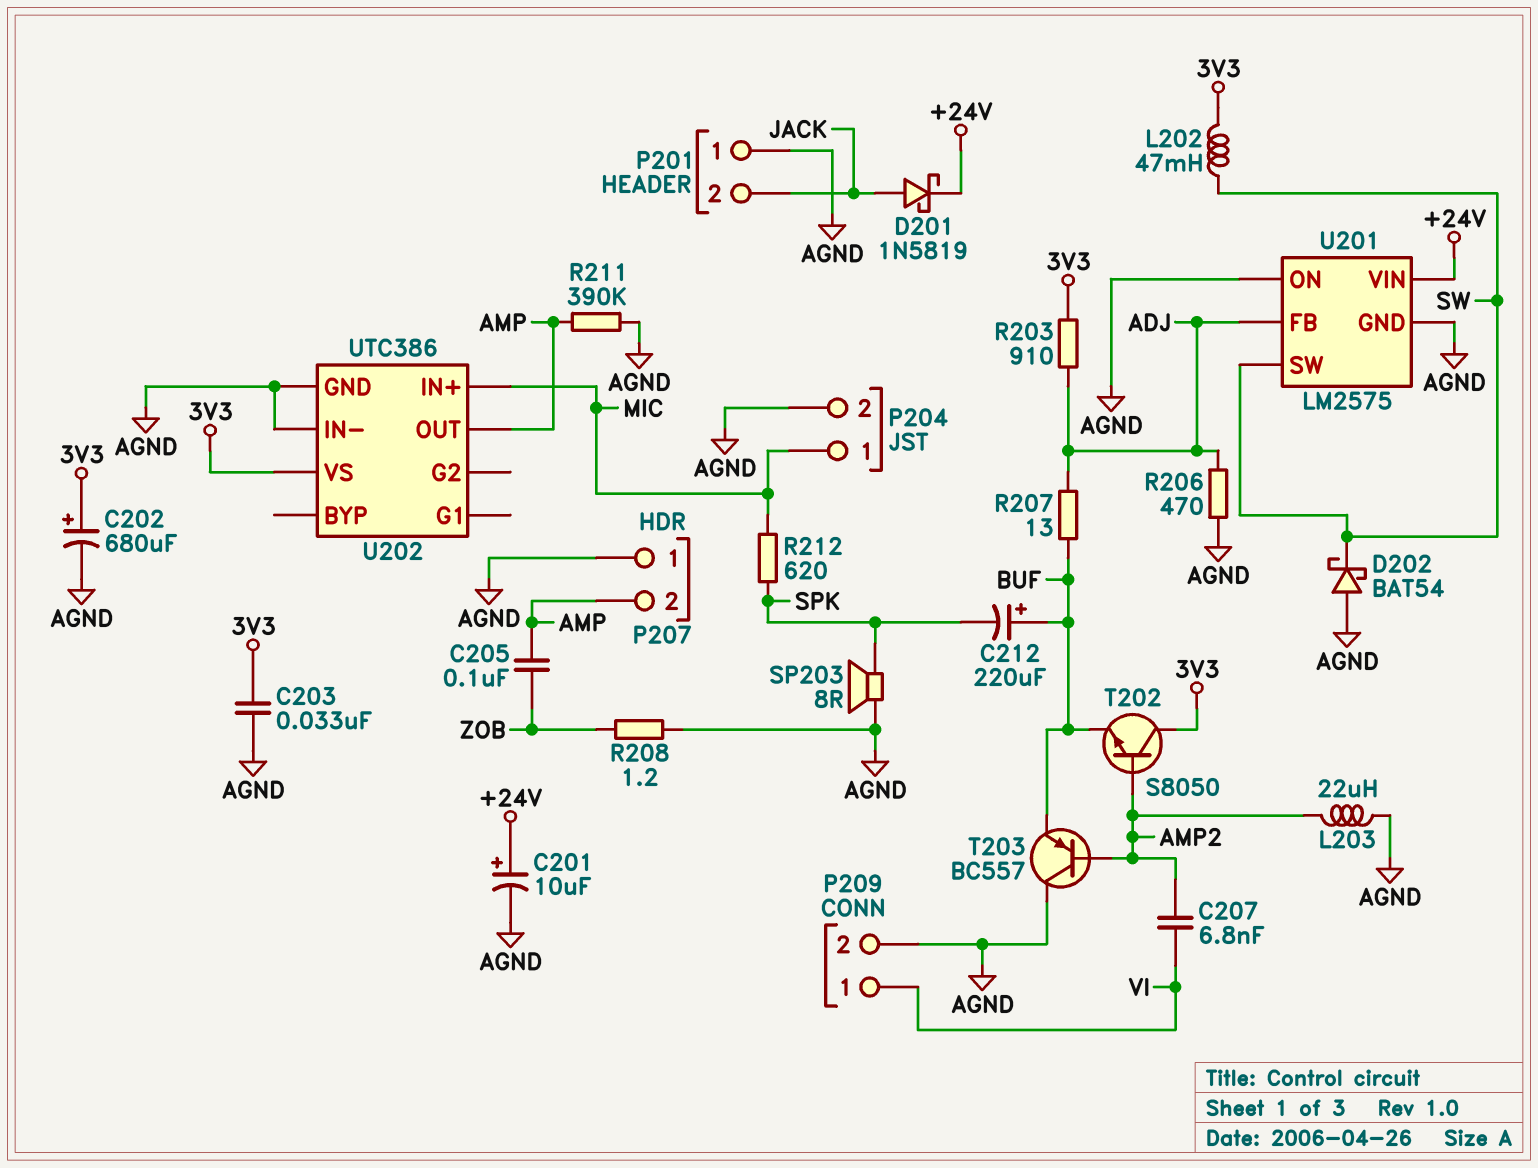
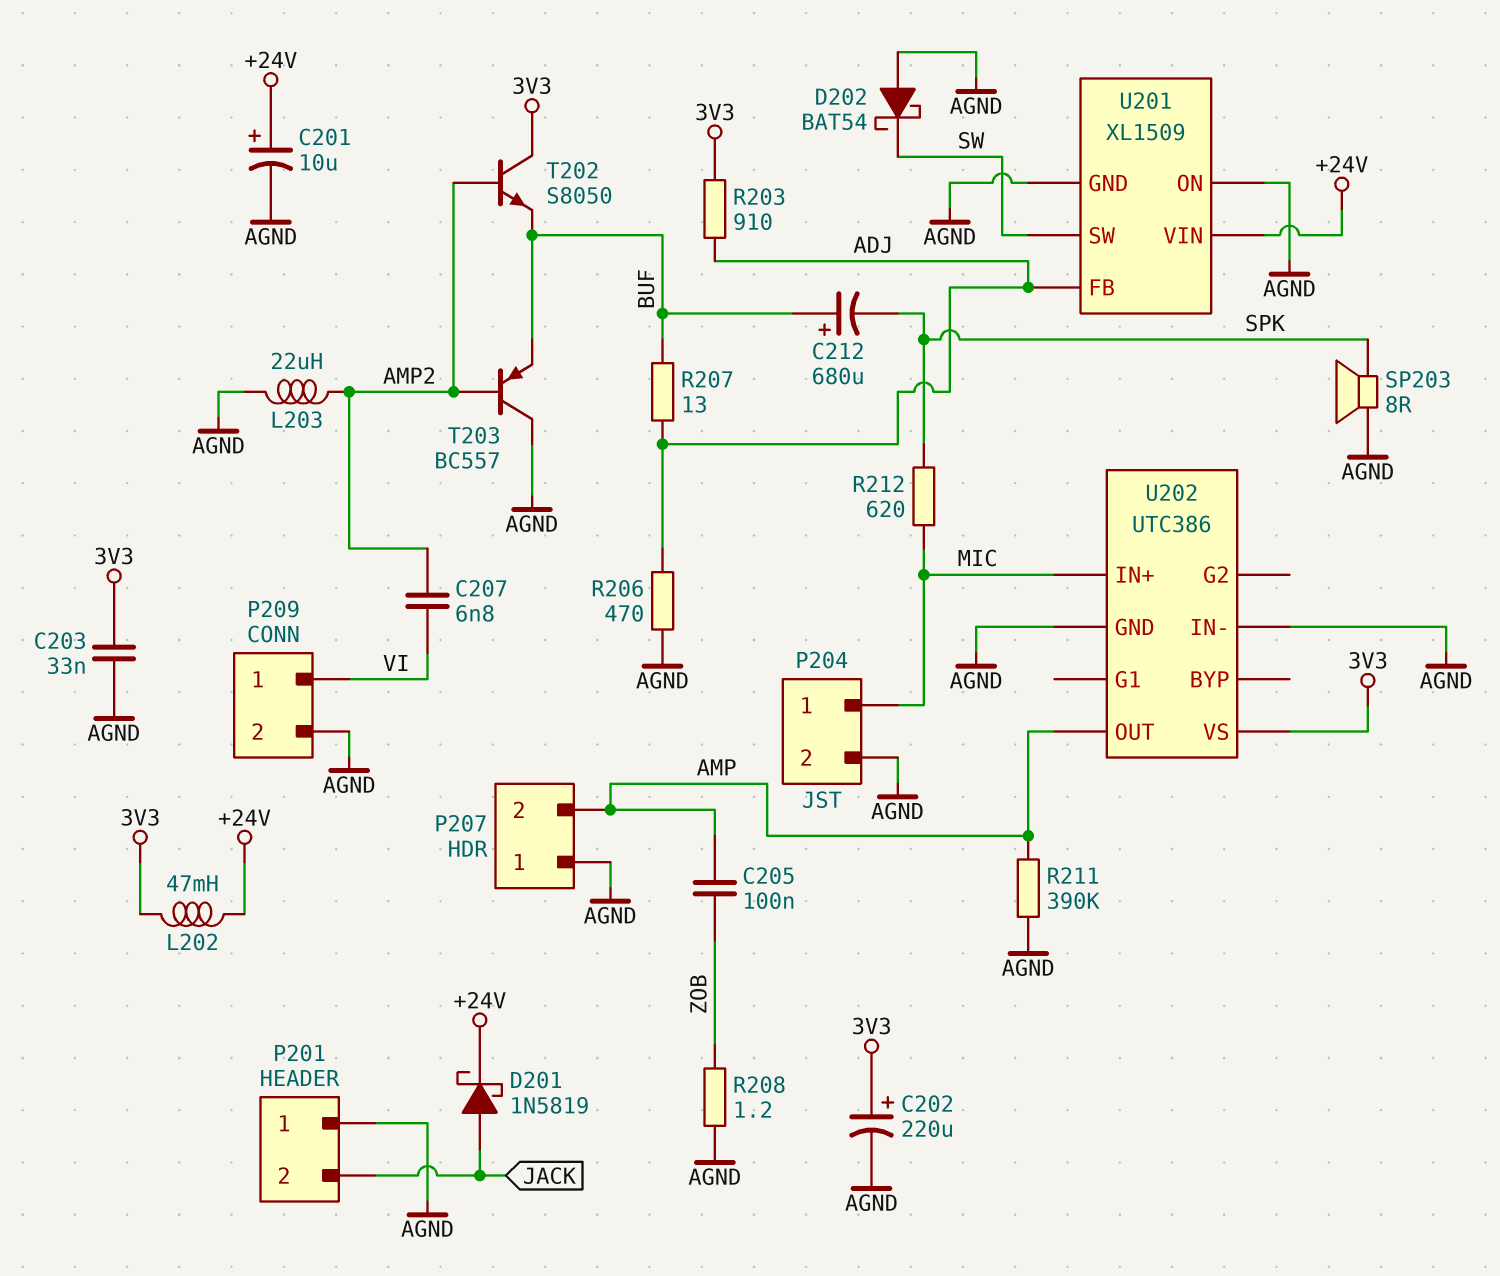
C202: 680uF (plus 3V3, minus AGND) -> 220uF (plus 3V3, minus AGND)
C212: 220uF (plus BUF, minus SPK) -> 680uF (plus BUF, minus SPK)
L202: 47mH (3V3, SW) -> 47mH (+24V, 3V3)
U201: LM2575 -> XL1509

